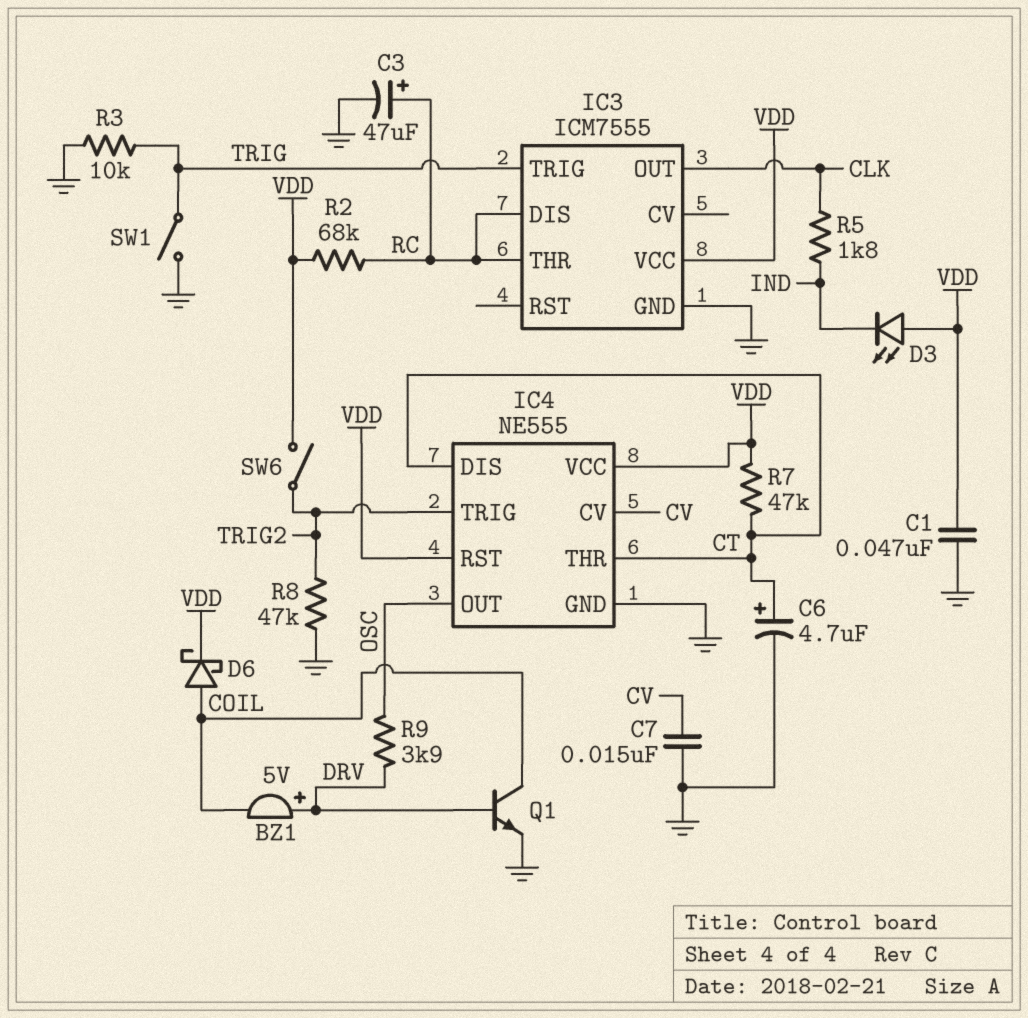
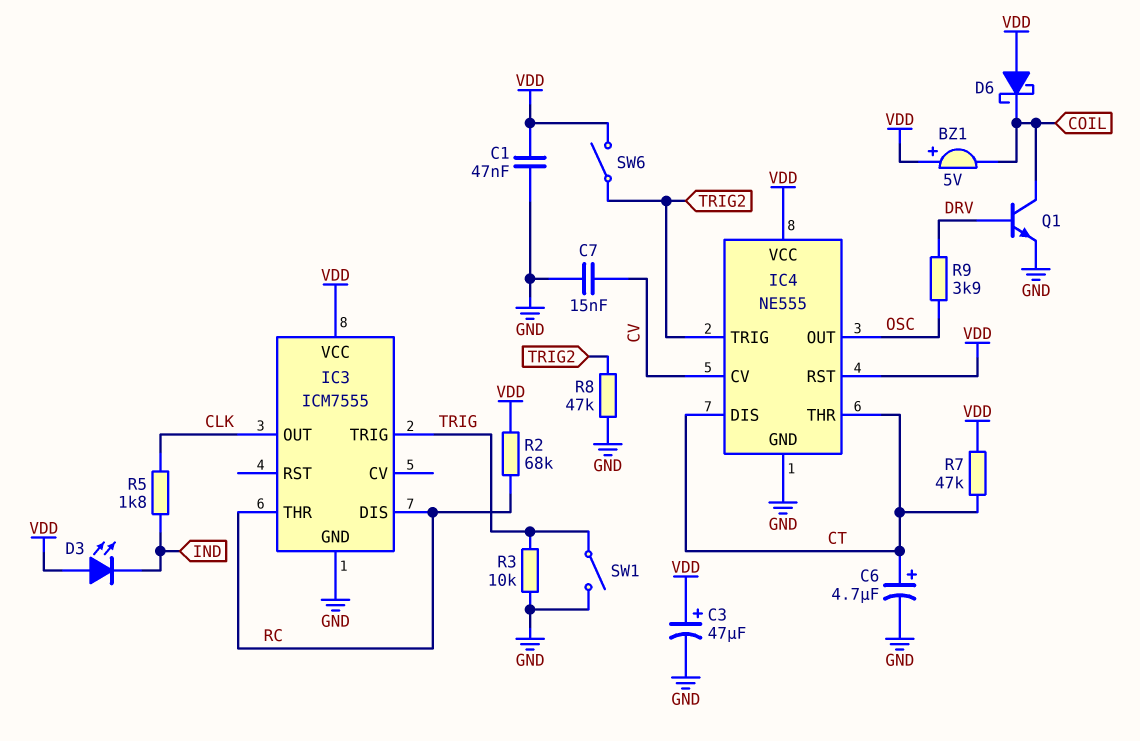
BZ1: buzzer 5V (plus DRV, minus COIL) -> buzzer 5V (plus VDD, minus COIL)
C3: 47uF (plus RC, minus GND) -> 47uF (plus VDD, minus GND)
D6: schottky (A COIL, K VDD) -> schottky (A VDD, K COIL)

